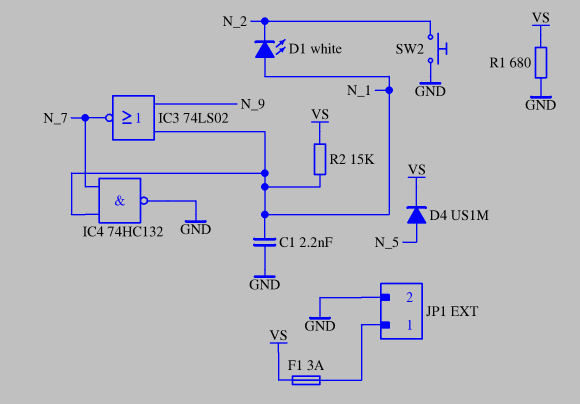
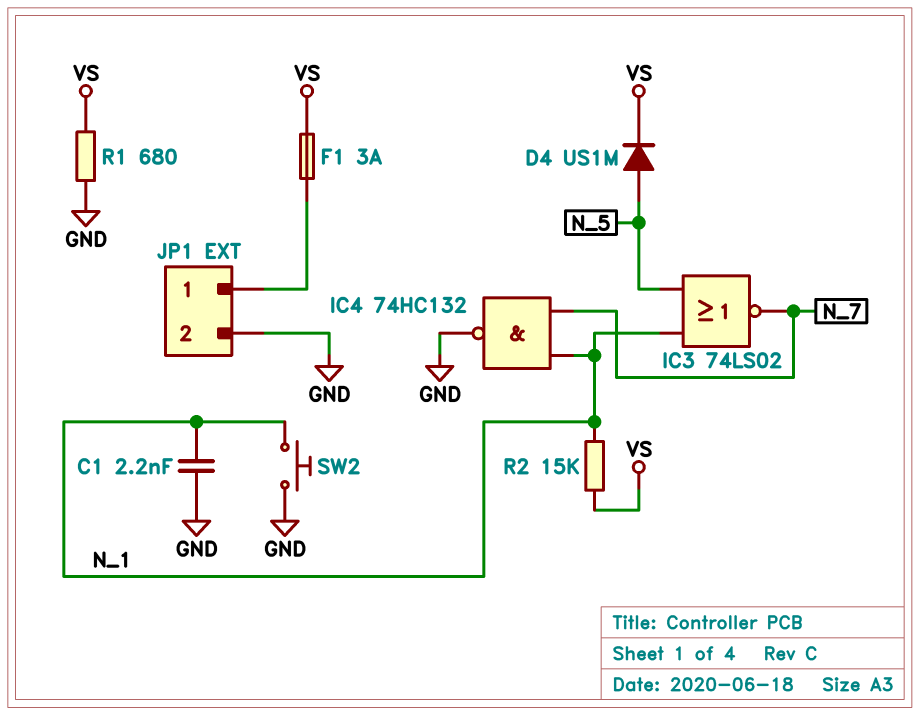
D1: LED white (A N_1, K N_2) -> none
IC3: NOR 74LS02 (in N_1, in N_9, out N_7) -> NOR 74LS02 (in N_1, in N_5, out N_7)
SW2: button (GND, N_2) -> button (GND, N_1)

